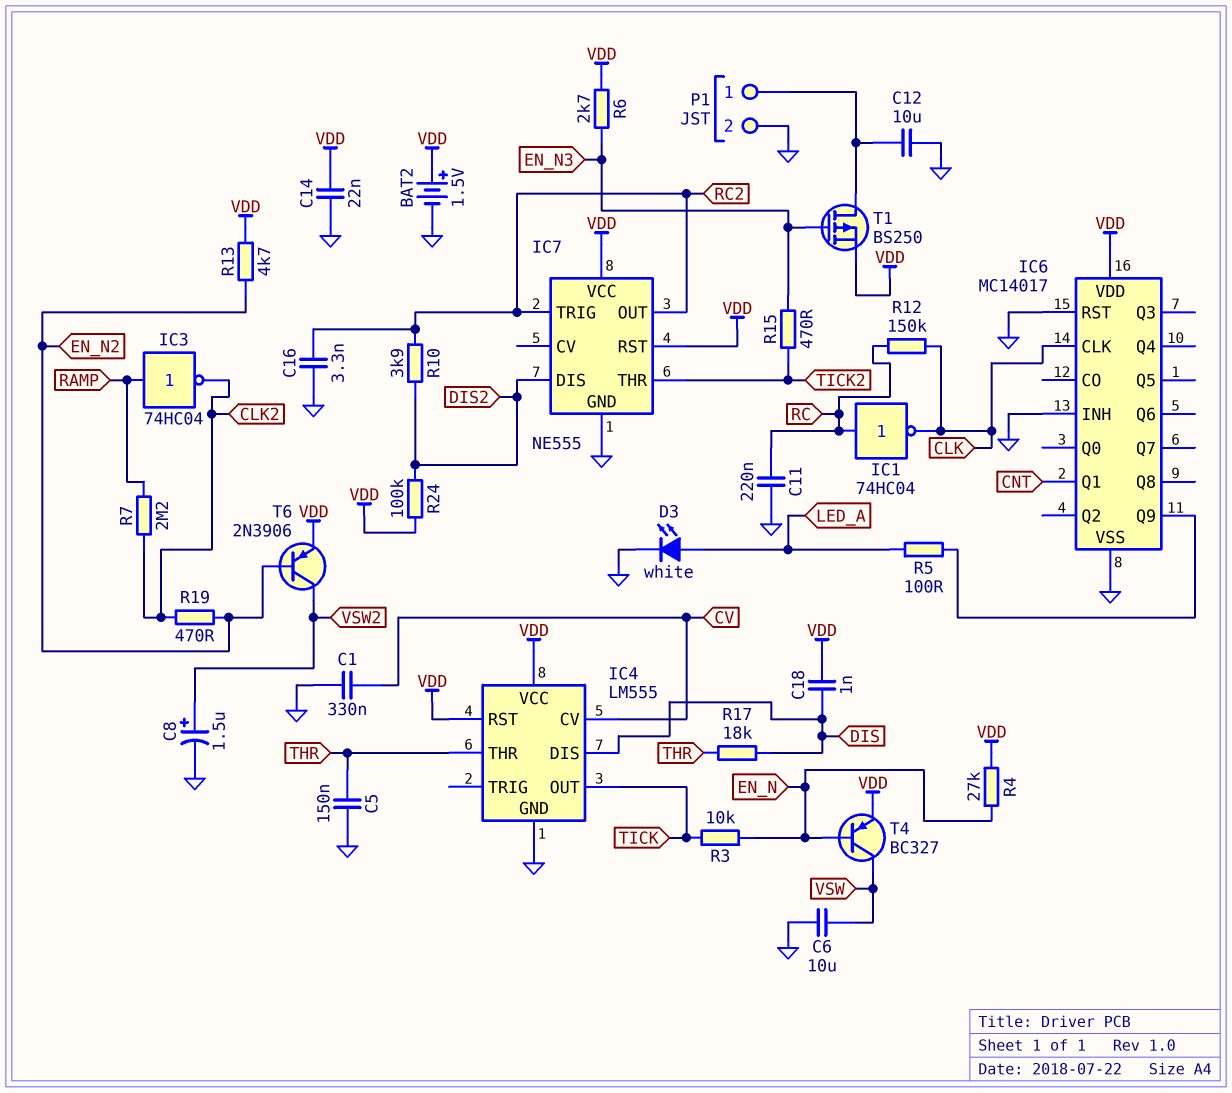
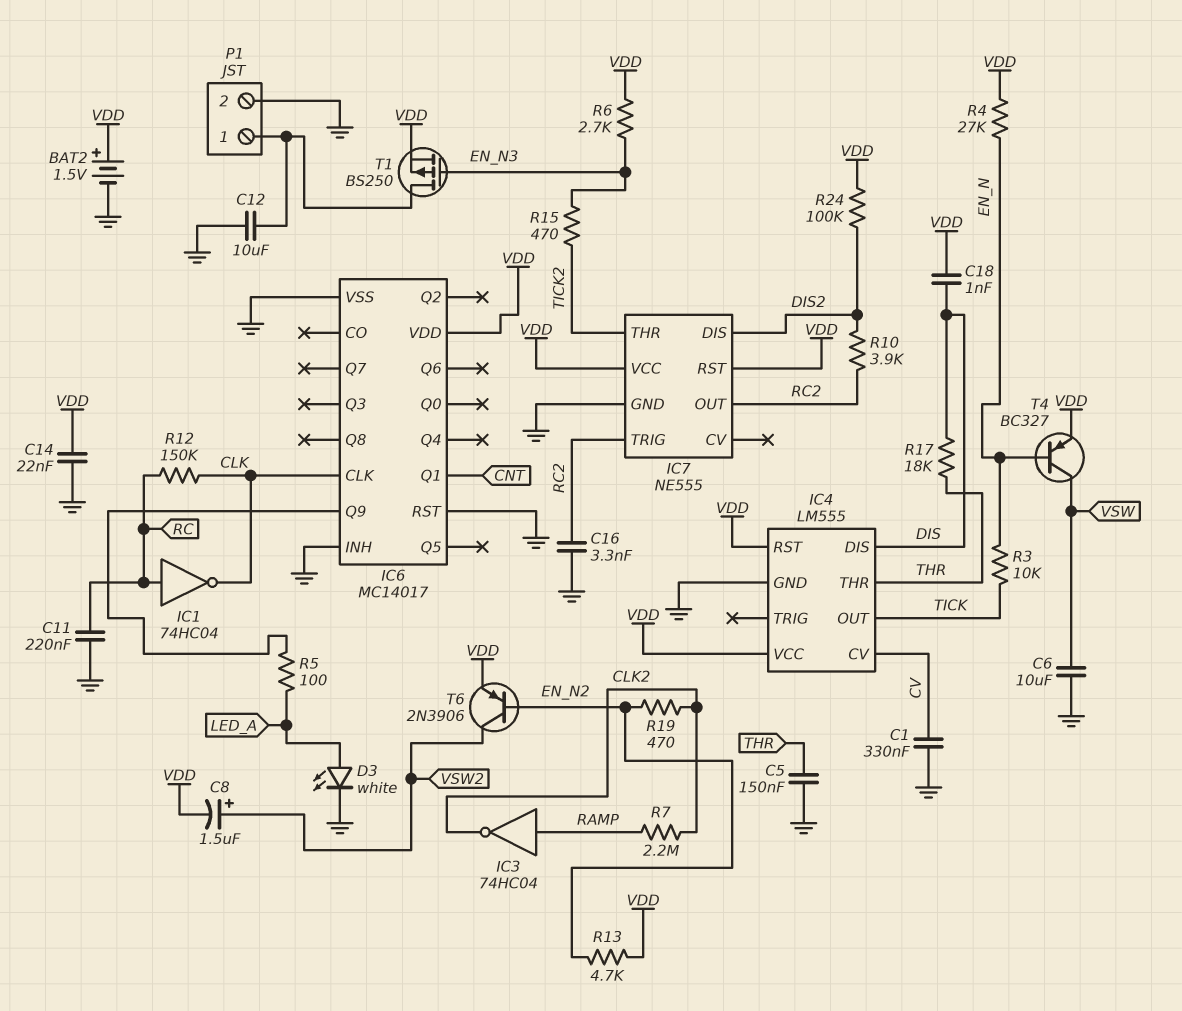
C8: 1.5uF (plus VSW2, minus GND) -> 1.5uF (plus VSW2, minus VDD)

